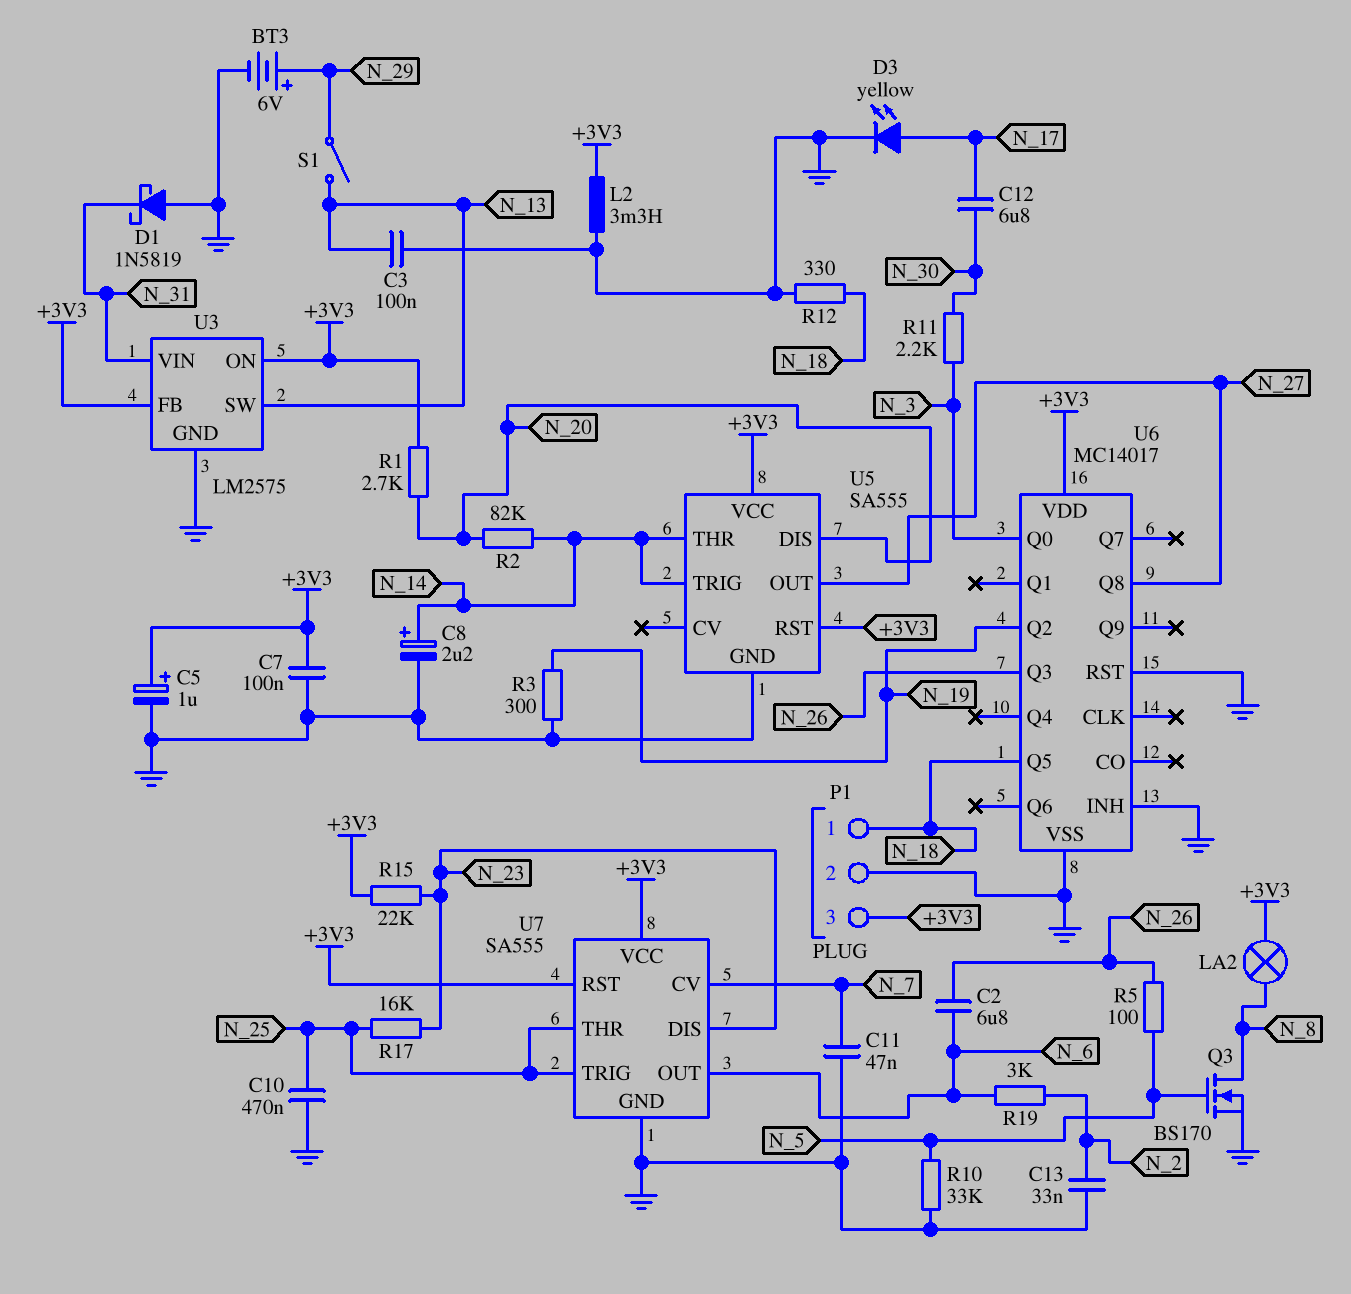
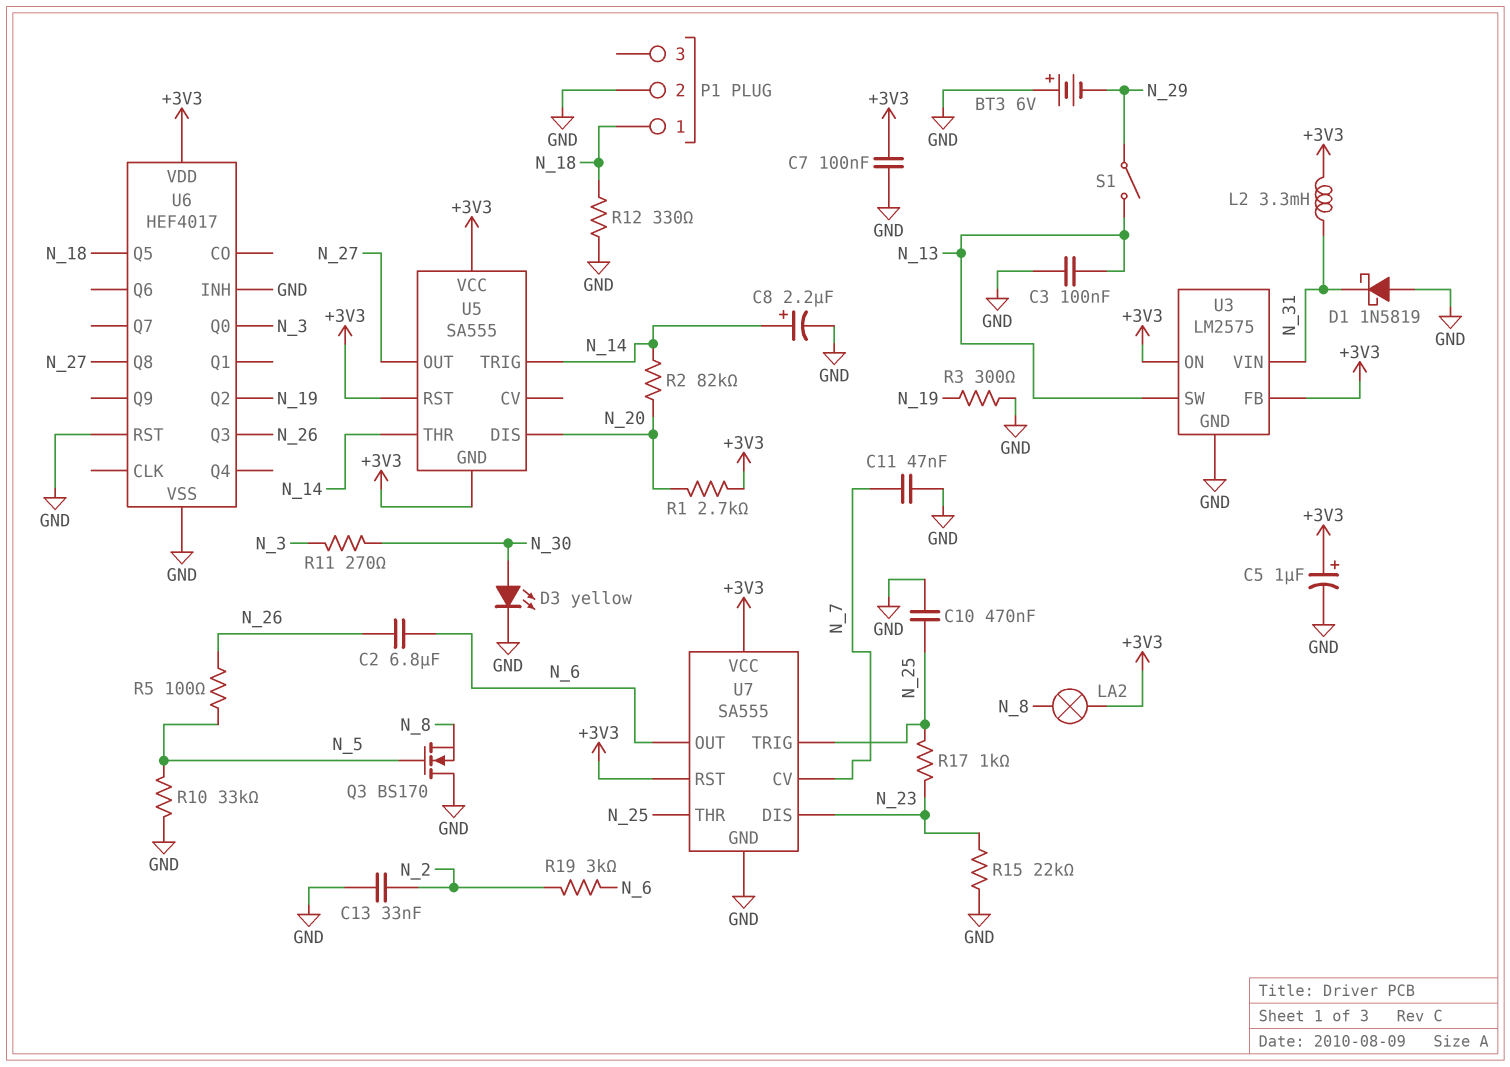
BT3: 6V (plus N_29, minus GND) -> 6V (plus GND, minus N_29)
C12: 6.8uF (N_17, N_30) -> none
D3: LED yellow (A N_17, K GND) -> LED yellow (A N_30, K GND)
L2: 3.3mH (+3V3, GND) -> 3.3mH (+3V3, N_31)
P1 pin 3: +3V3 -> none
Q3: NMOS BS170 (G N_5, D N_8, S GND) -> NMOS BS170 (G N_5, D GND, S N_8)
R11: 2.2k (N_3, N_30) -> 270 (N_3, N_30)
R15: 22k (+3V3, N_23) -> 22k (GND, N_23)
R17: 16k (N_23, N_25) -> 1k (N_23, N_25)
U5 pin GND: GND -> +3V3
U6: MC14017 -> HEF4017

